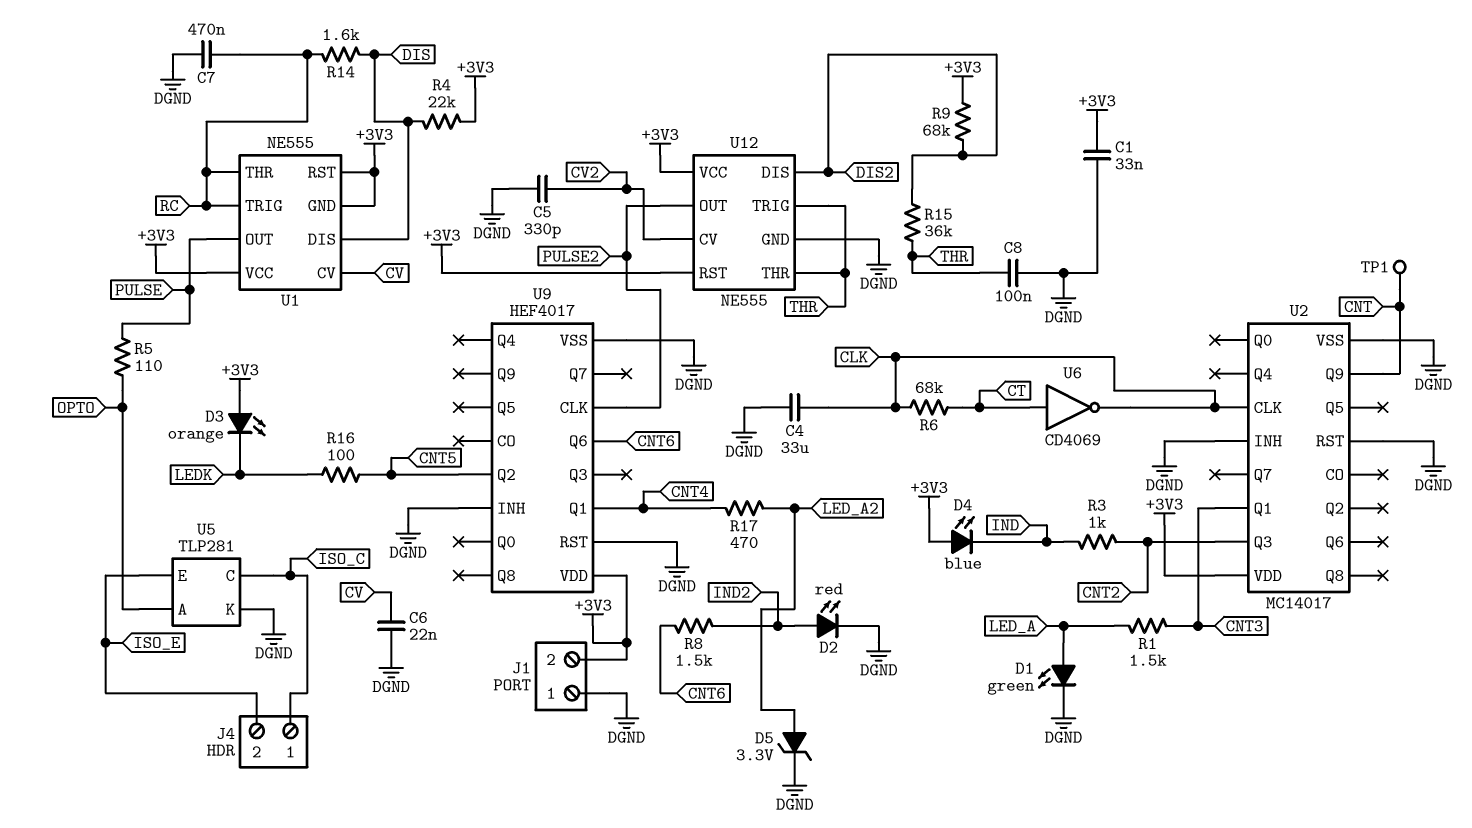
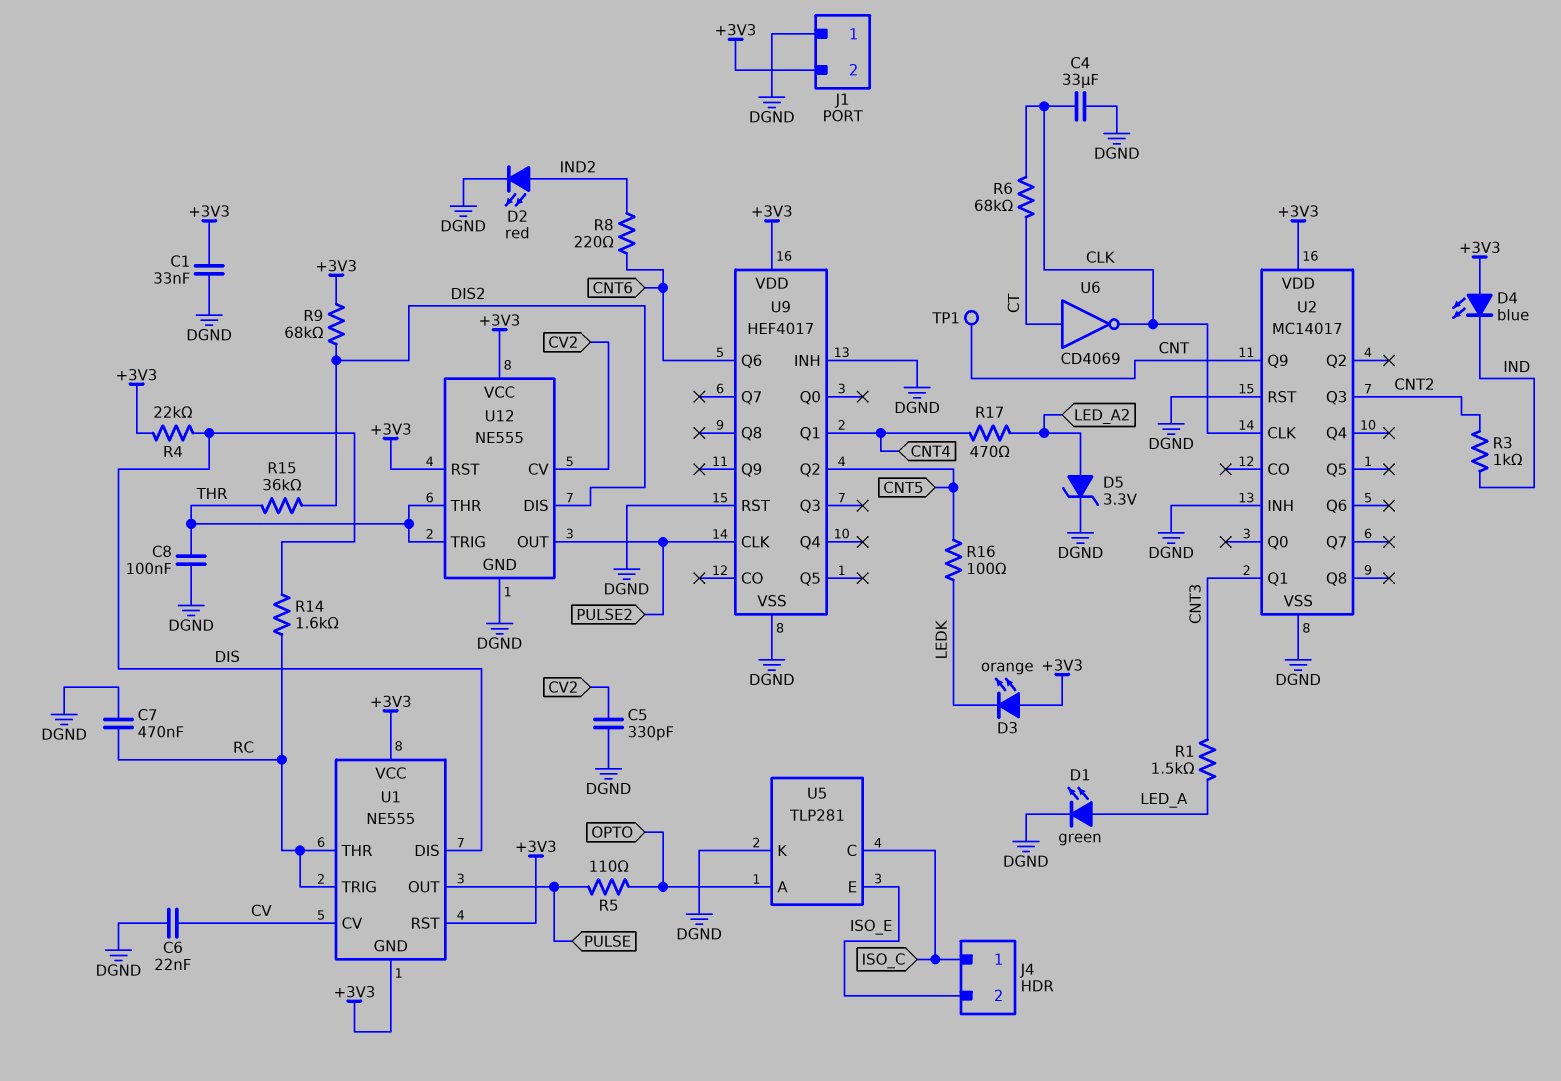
R8: 1.5k (CNT6, IND2) -> 220 (CNT6, IND2)

